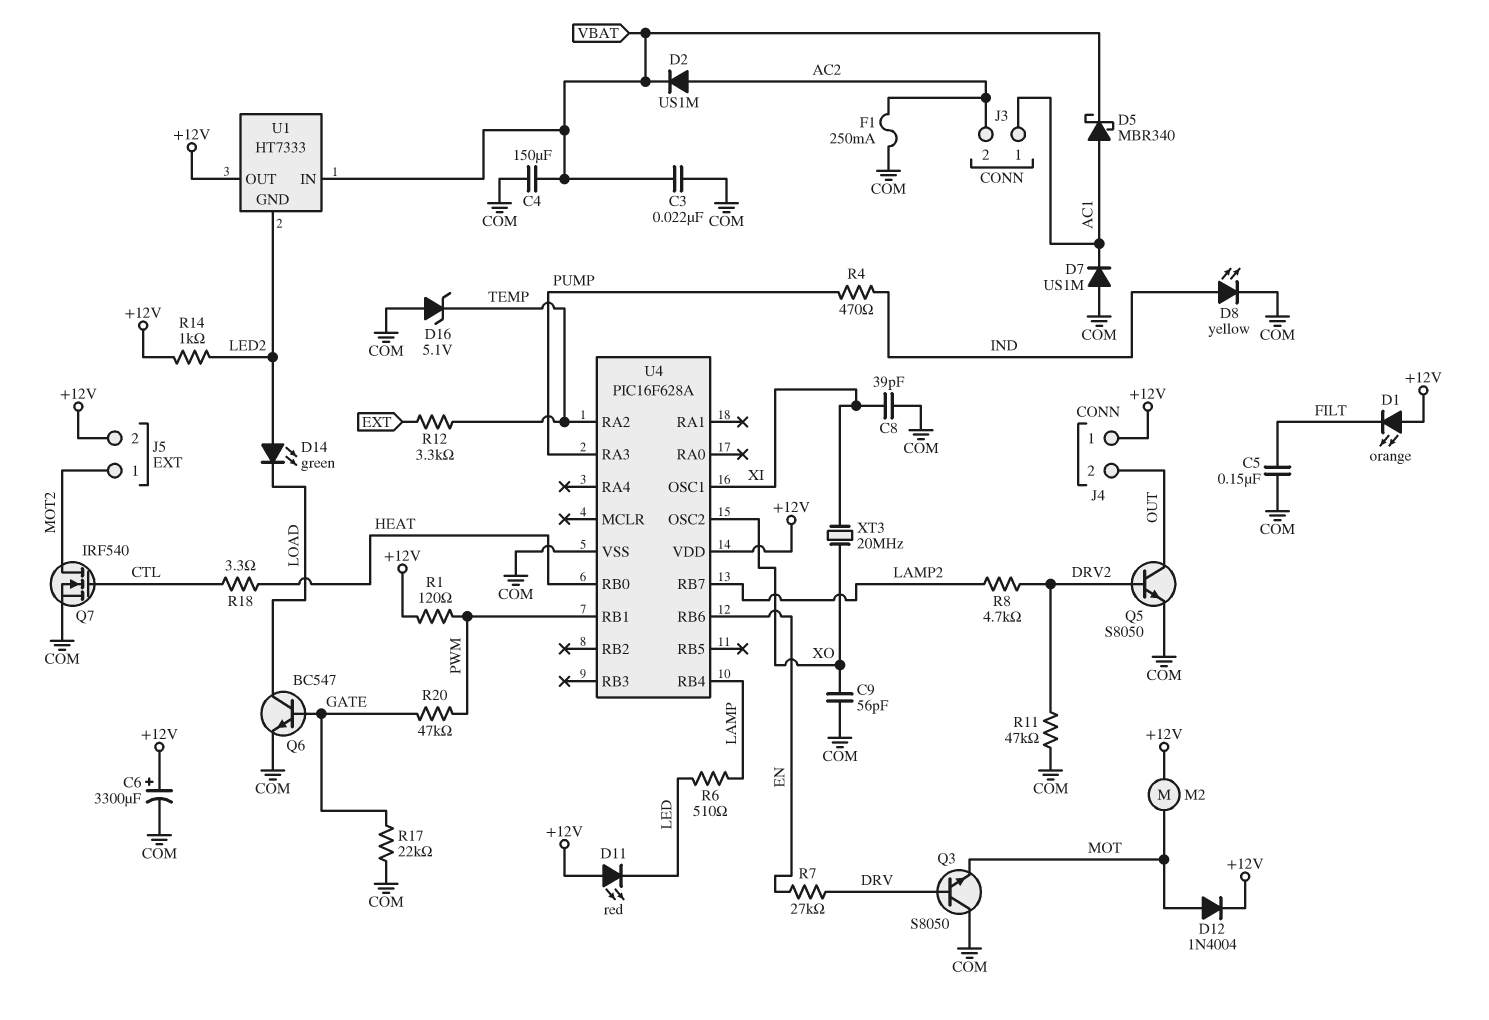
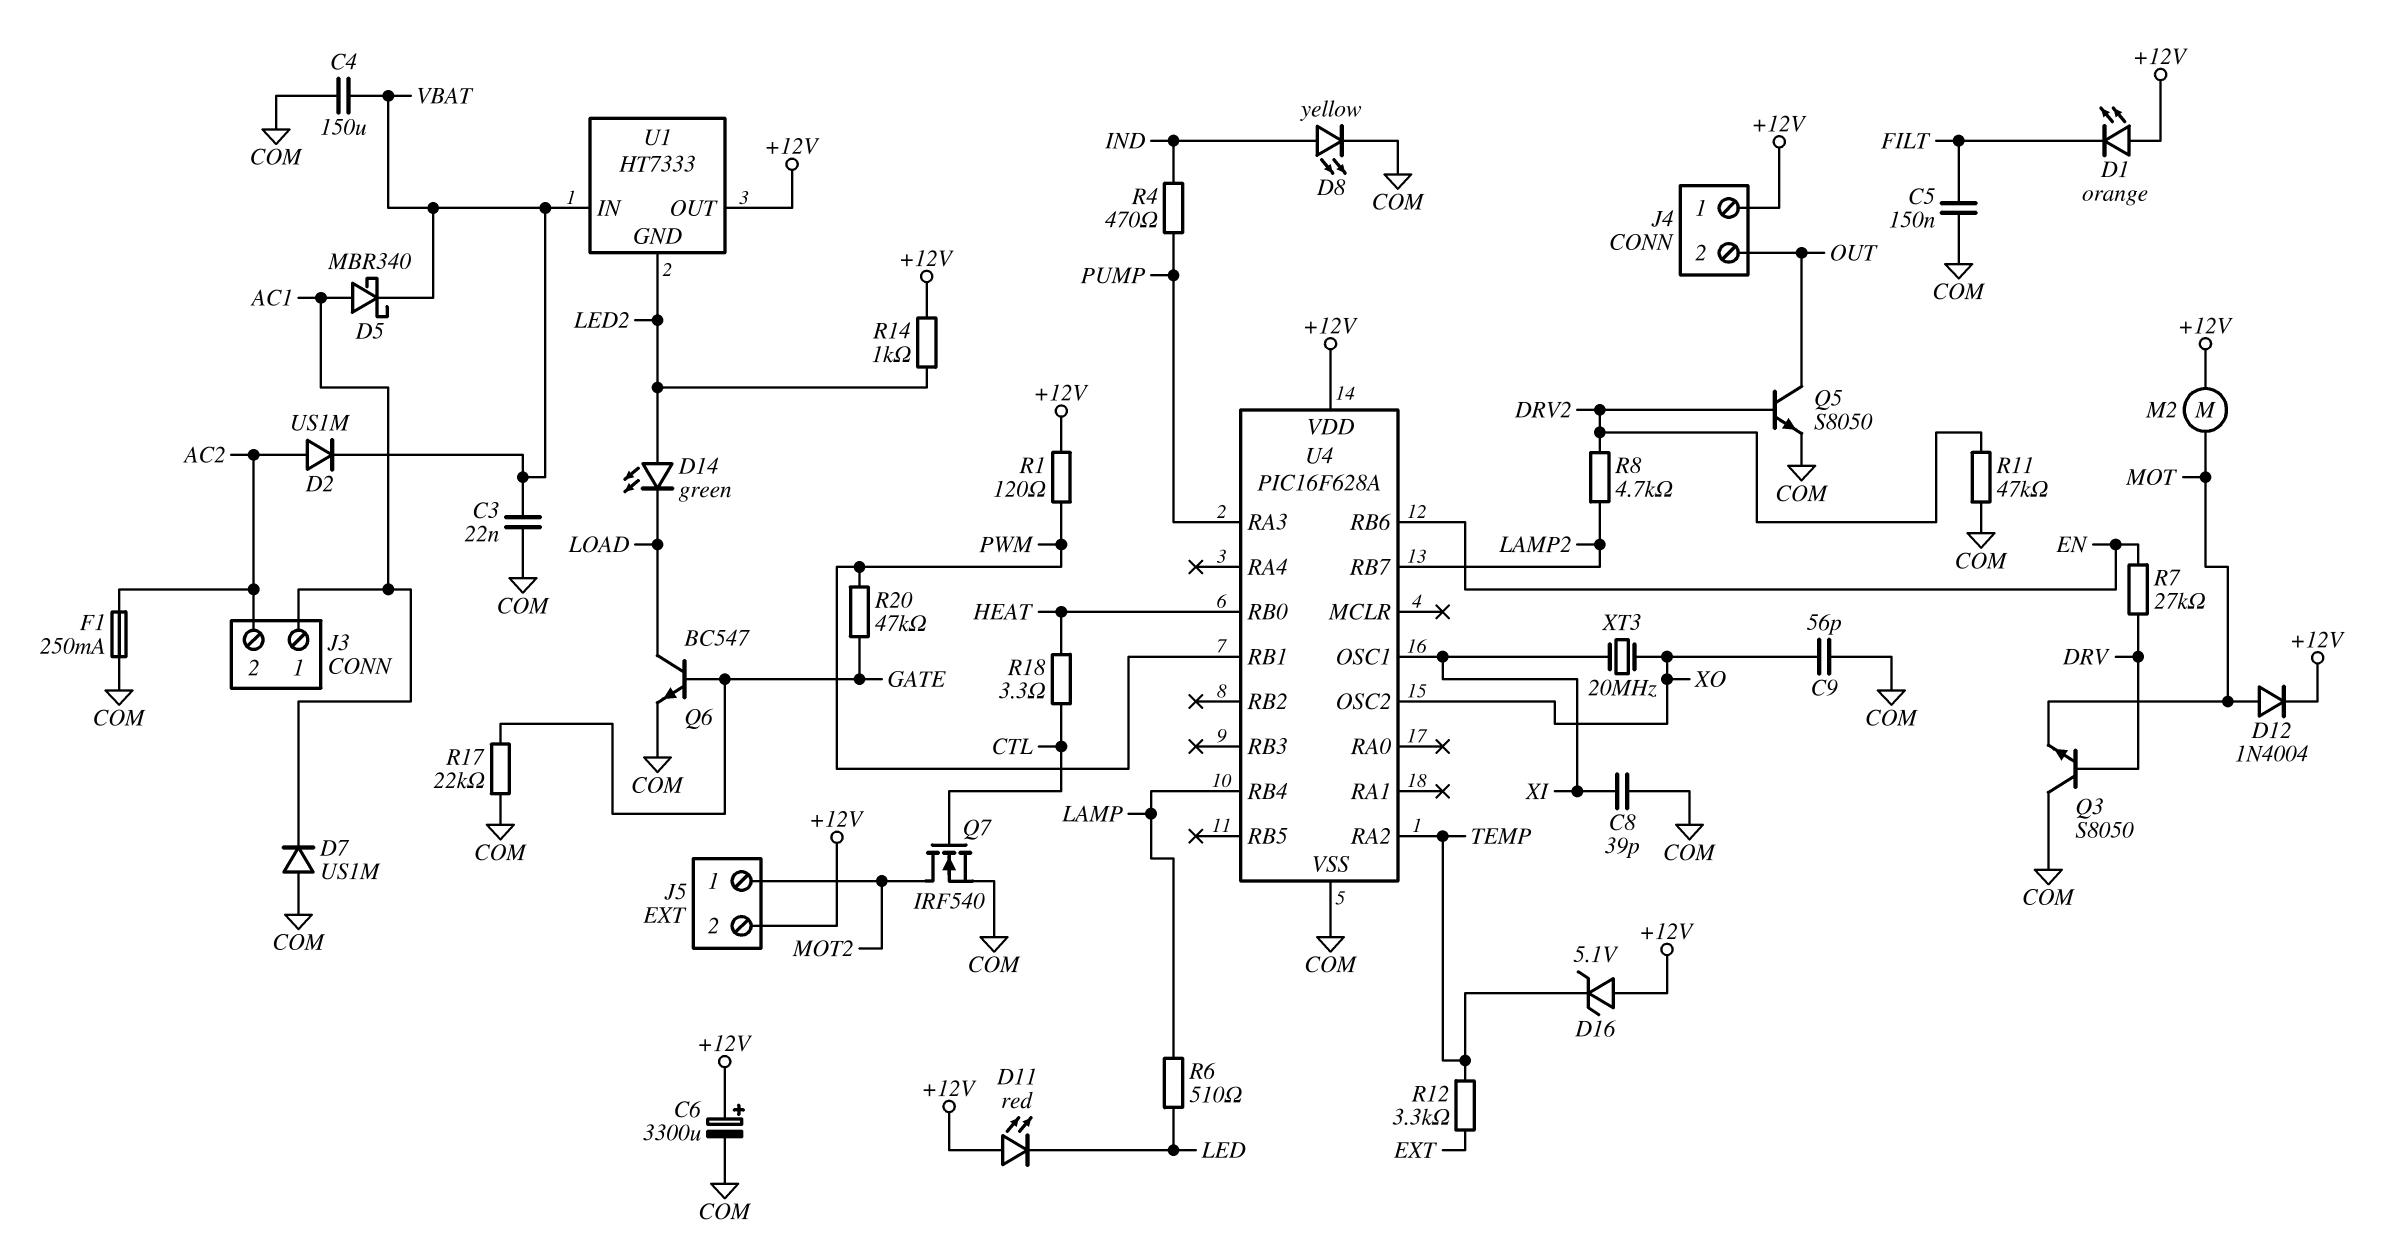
D16: zener 5.1V (A COM, K TEMP) -> zener 5.1V (A +12V, K TEMP)

